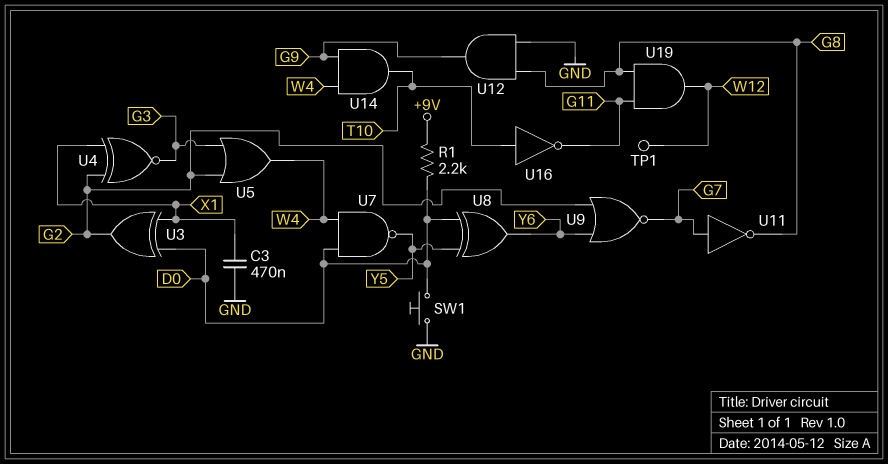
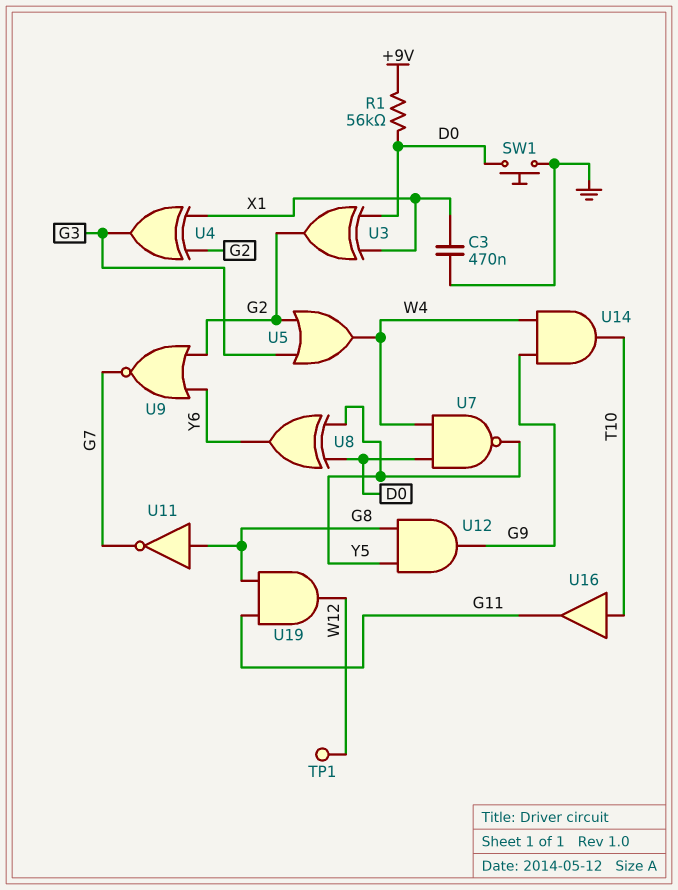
R1: 2.2k (+9V, D0) -> 56k (+9V, D0)
U4: XNOR (in G2, in X1, out G3) -> XOR (in G2, in X1, out G3)
U11: NOT (in G7, out G8) -> NOT (in G8, out G7)
U12: AND (in G8, in GND, out G9) -> AND (in G8, in Y5, out G9)
U16: NOT (in T10, out G11) -> buffer (in T10, out G11)

